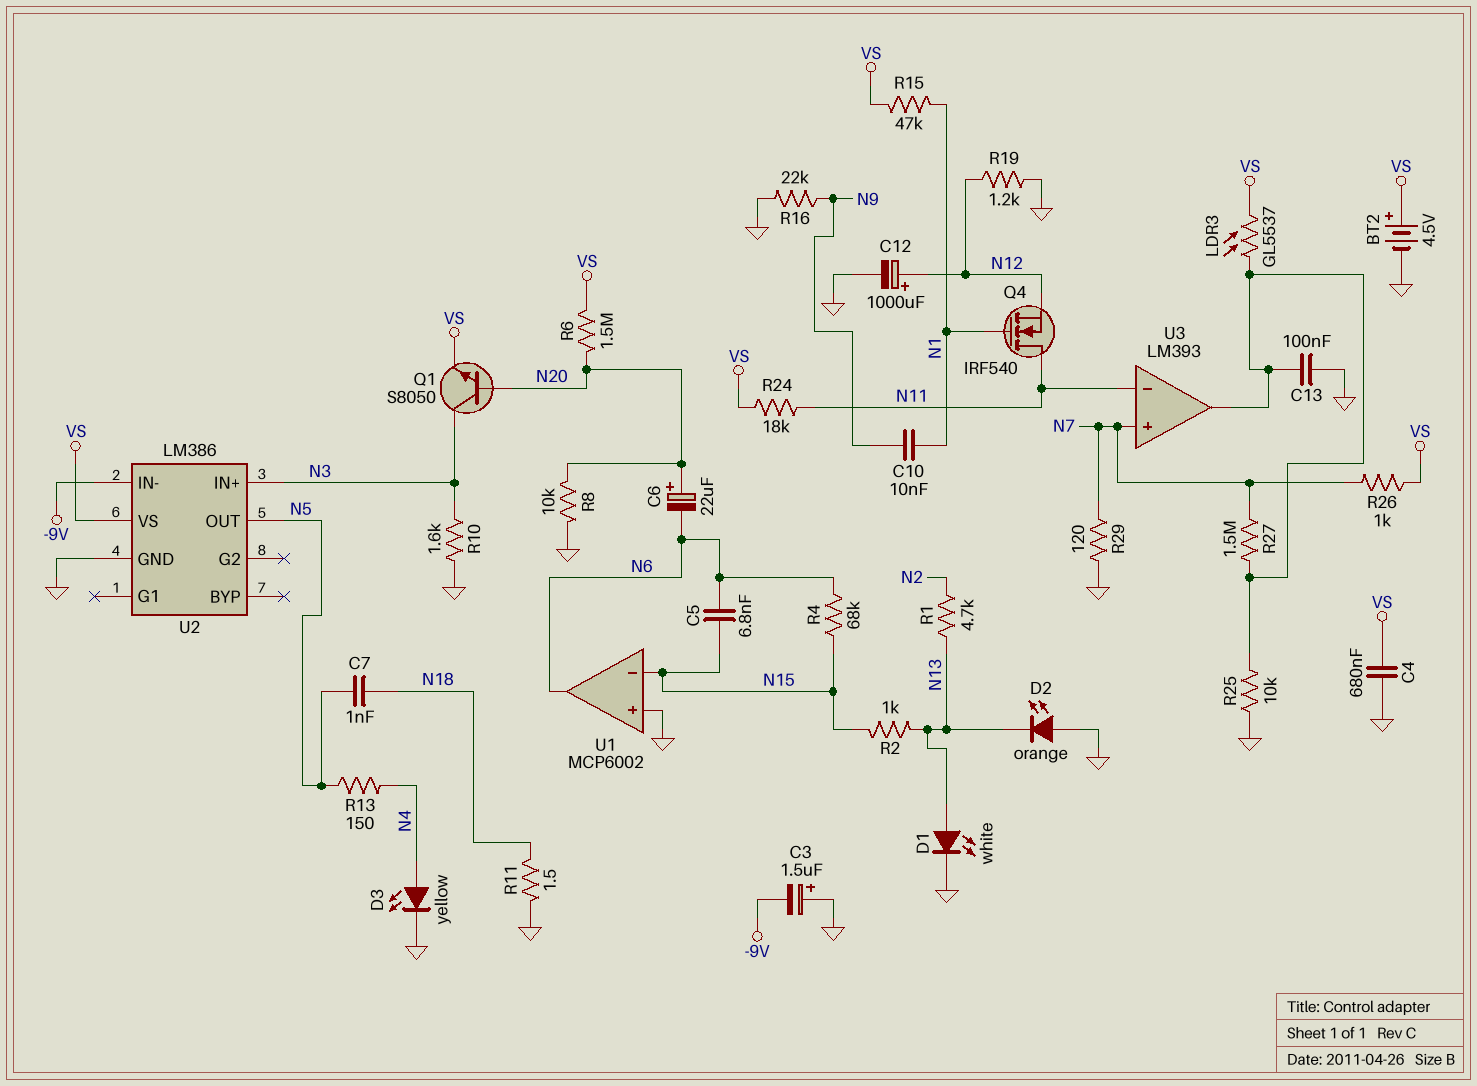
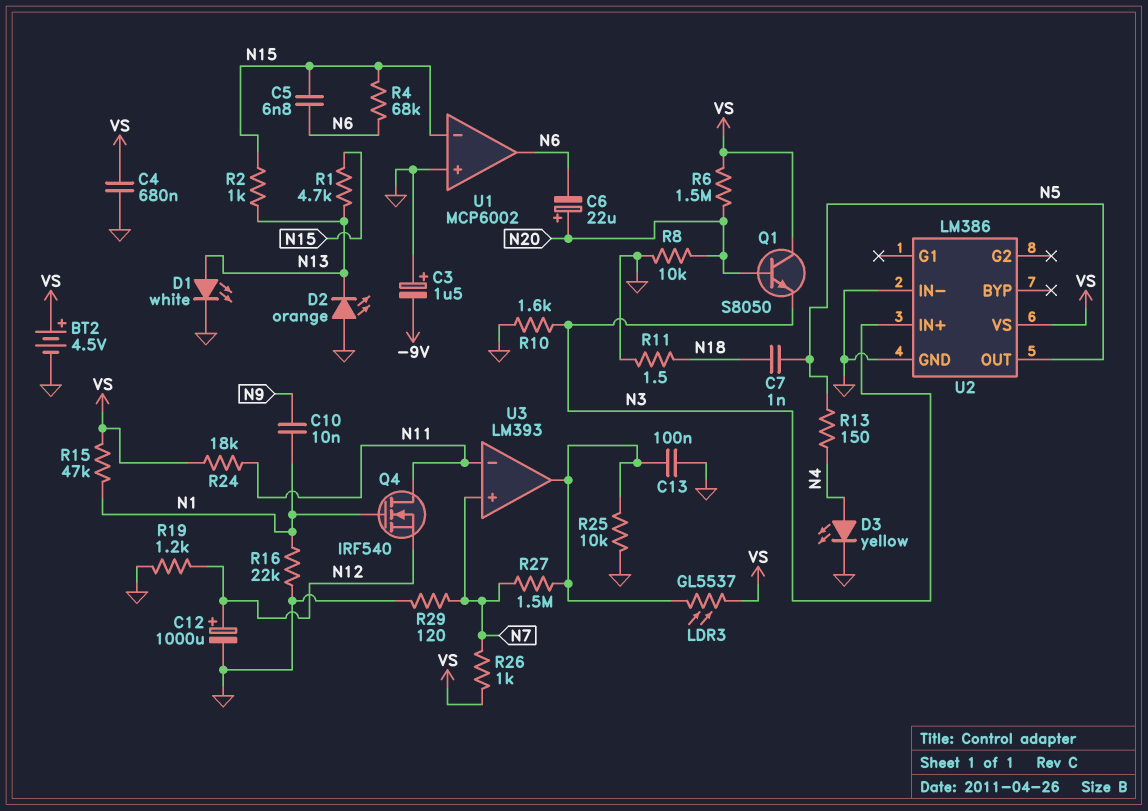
Q1: NPN S8050 (B N20, C N3, E VS) -> NPN S8050 (B N20, C VS, E N3)
R1: 4.7k (N2, N13) -> 4.7k (N13, N15)
R16: 22k (GND, N9) -> 22k (GND, N1)
U2 pin IN-: -9V -> GND

